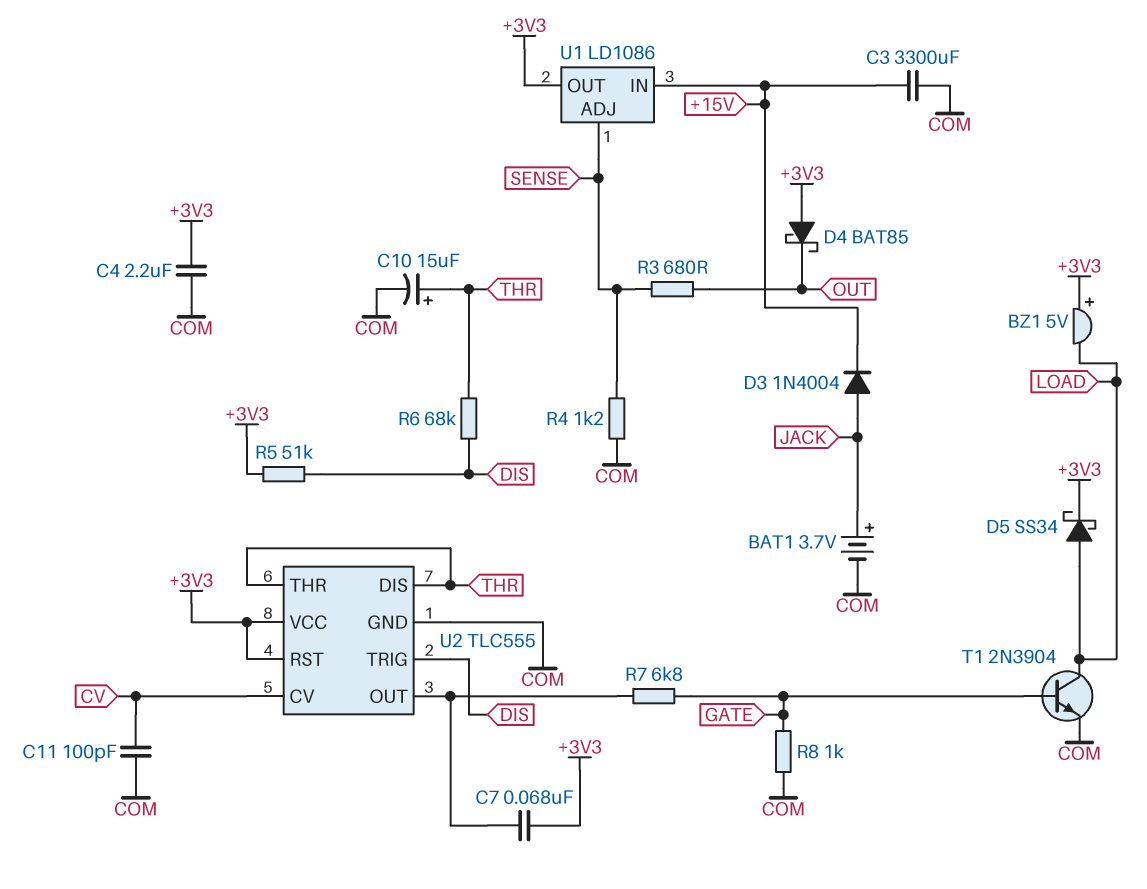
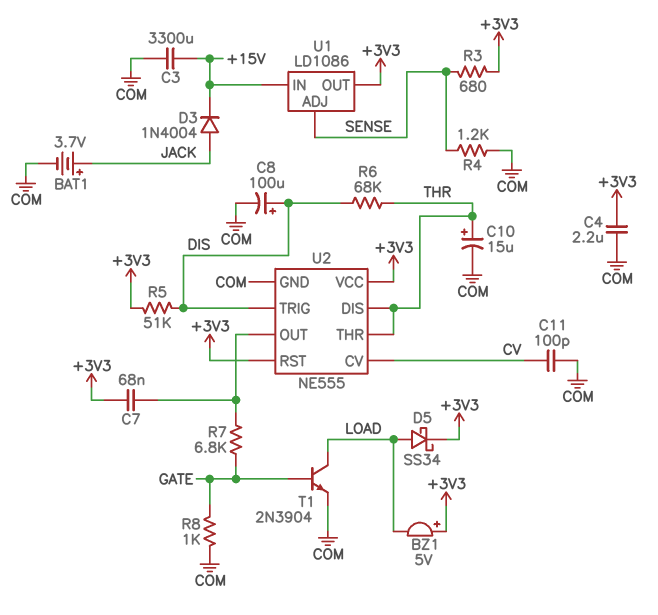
C8: none -> 100uF (plus DIS, minus COM)
D4: schottky BAT85 (A +3V3, K OUT) -> none
R3: 680 (OUT, SENSE) -> 680 (+3V3, SENSE)
U2: TLC555 -> NE555

